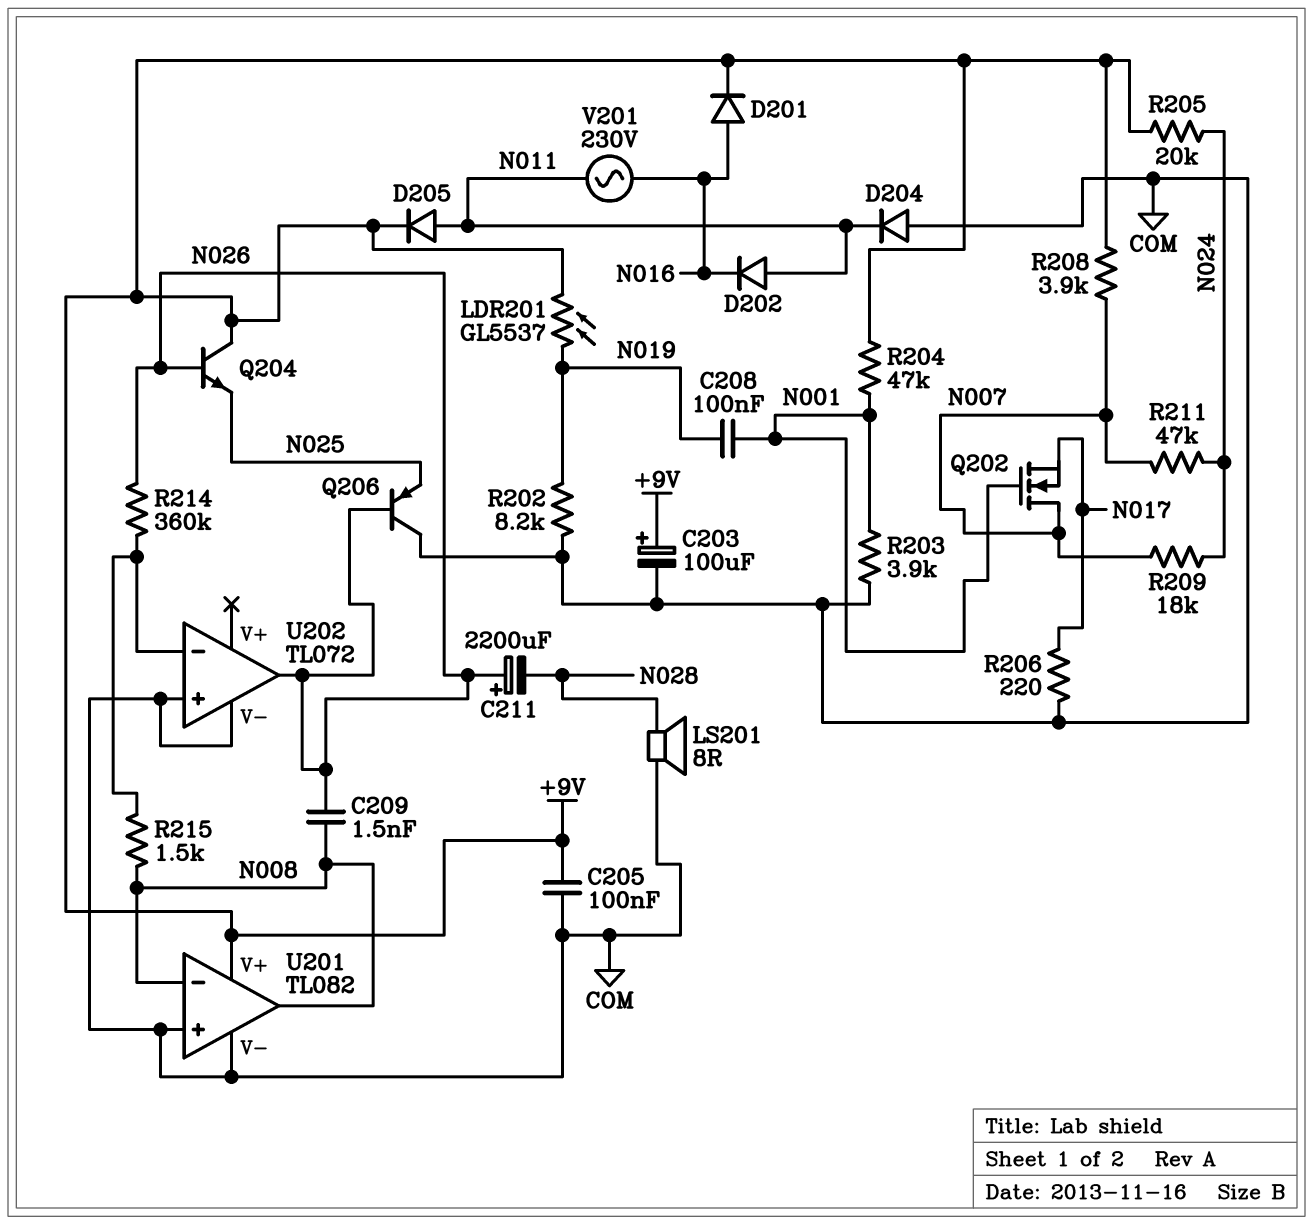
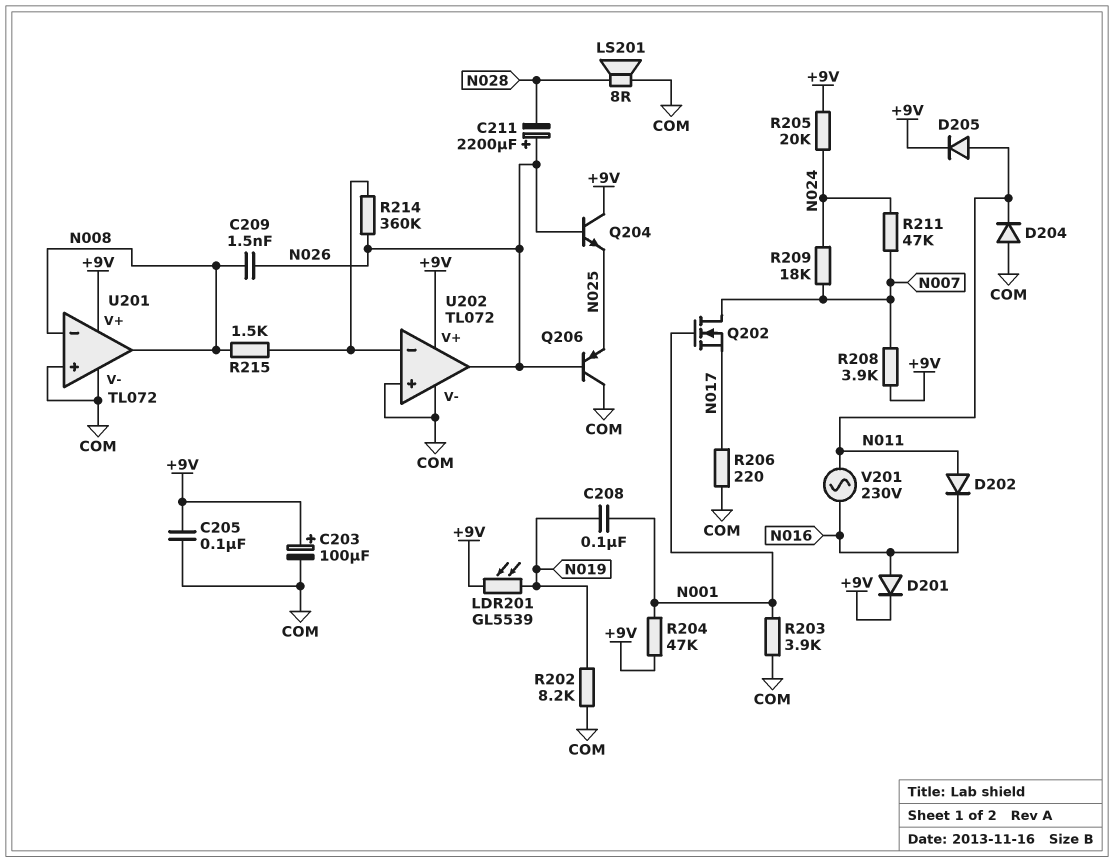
LDR201: GL5537 (+9V, N019) -> GL5539 (+9V, N019)
U201: TL082 -> TL072
U202 pin V+: none -> +9V

